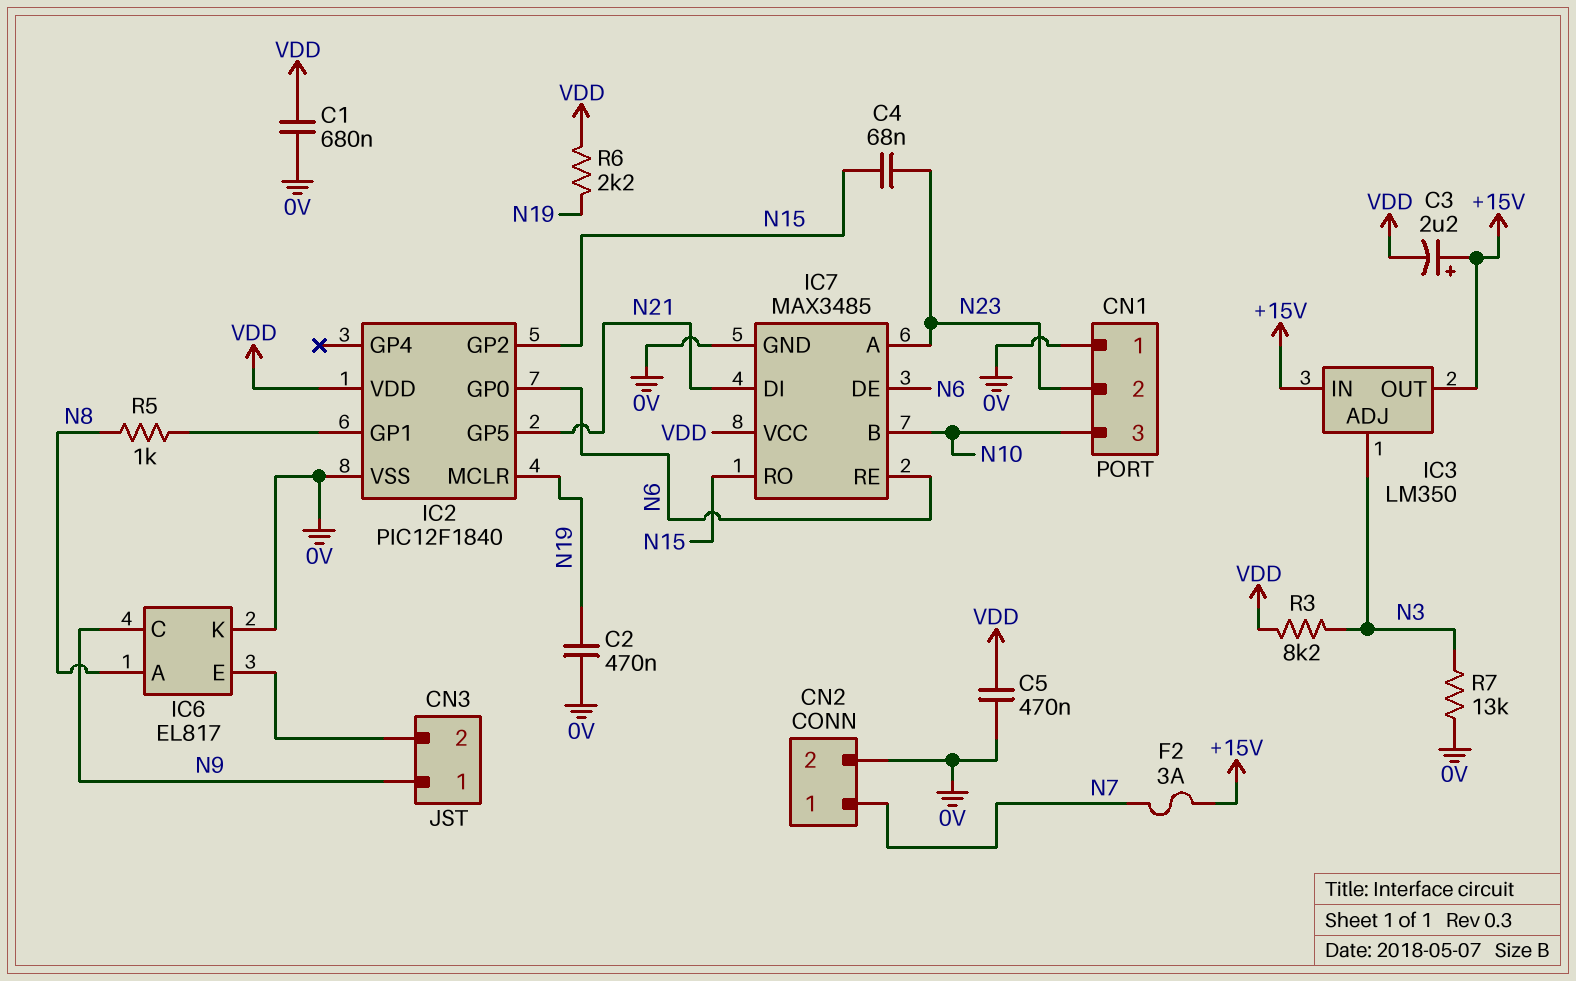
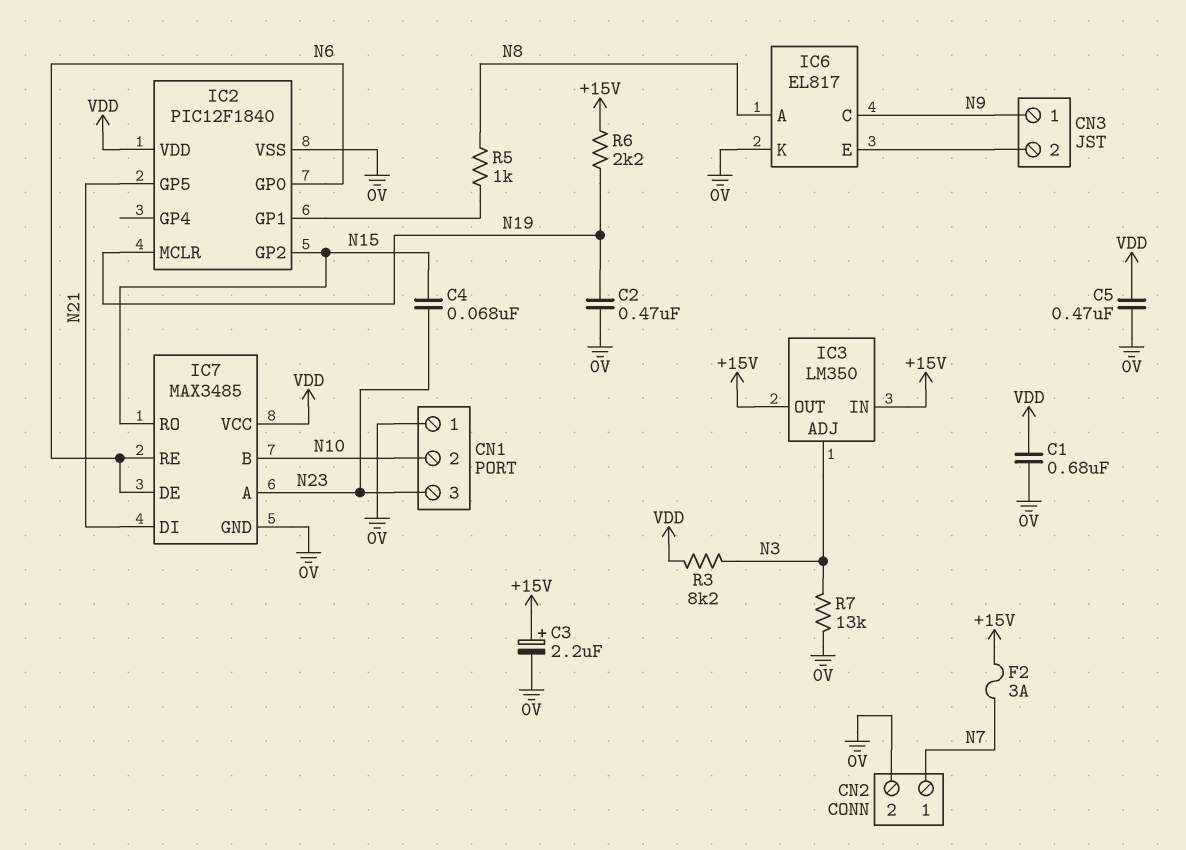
C3: 2.2uF (plus +15V, minus VDD) -> 2.2uF (plus +15V, minus 0V)
CN1 pin 2: N23 -> N10
CN1 pin 3: N10 -> N23
R6: 2.2k (N19, VDD) -> 2.2k (+15V, N19)

